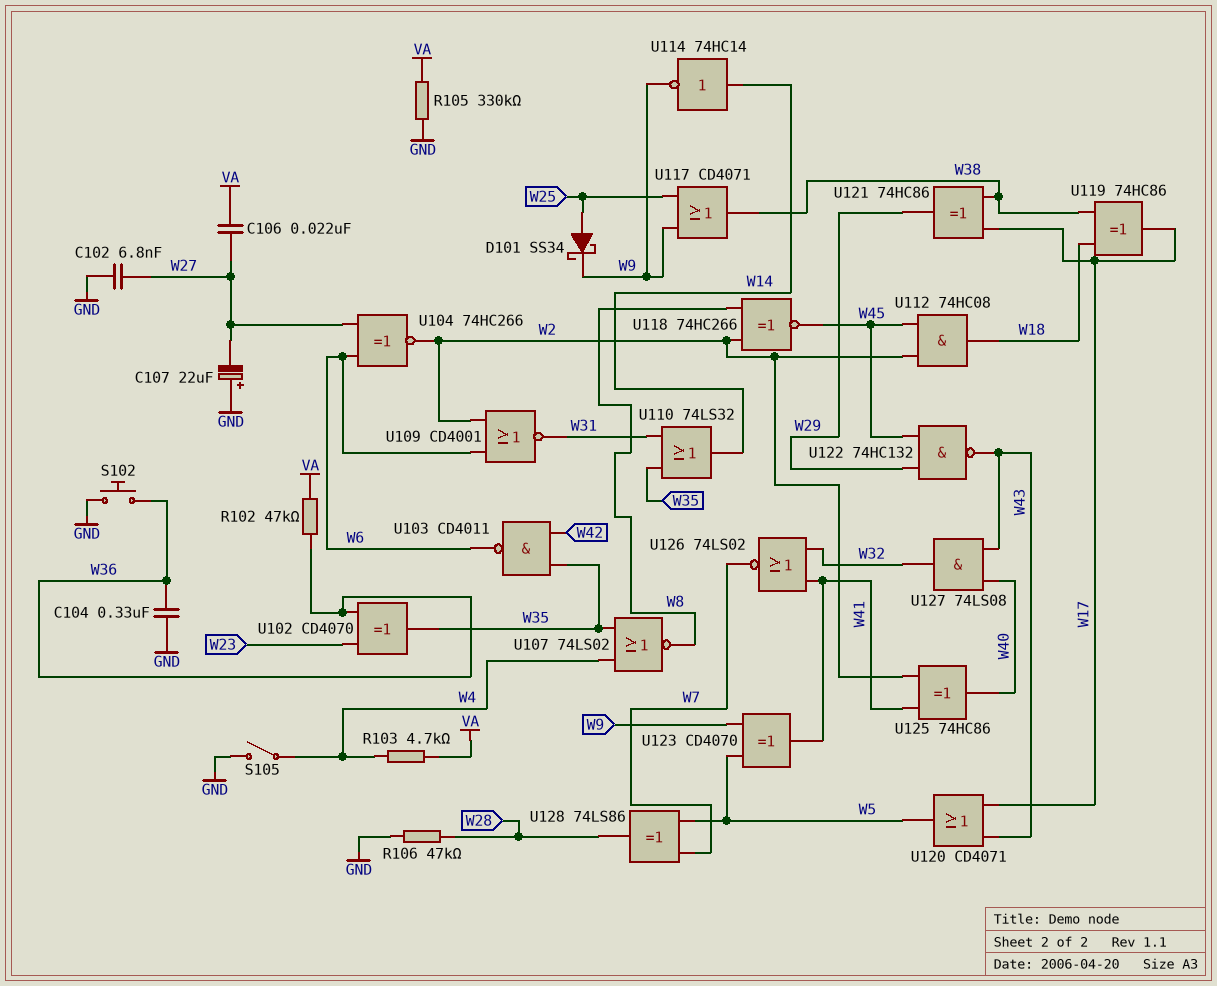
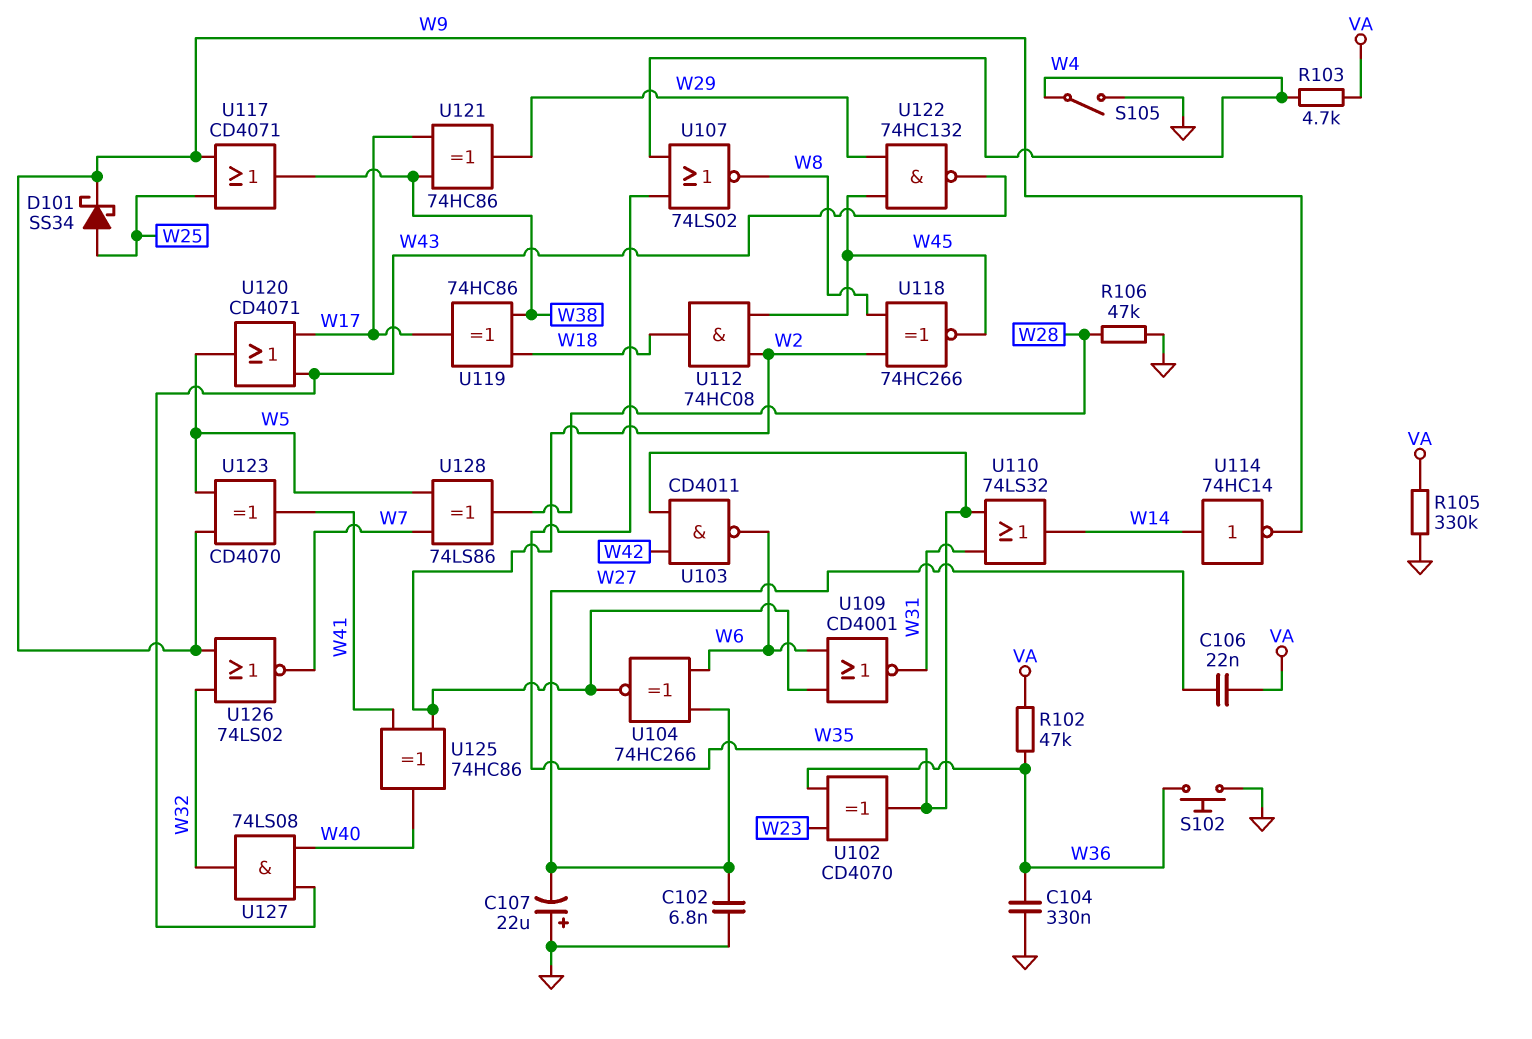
U126: NOR 74LS02 (in W32, in W41, out W7) -> NOR 74LS02 (in W9, in W32, out W7)

